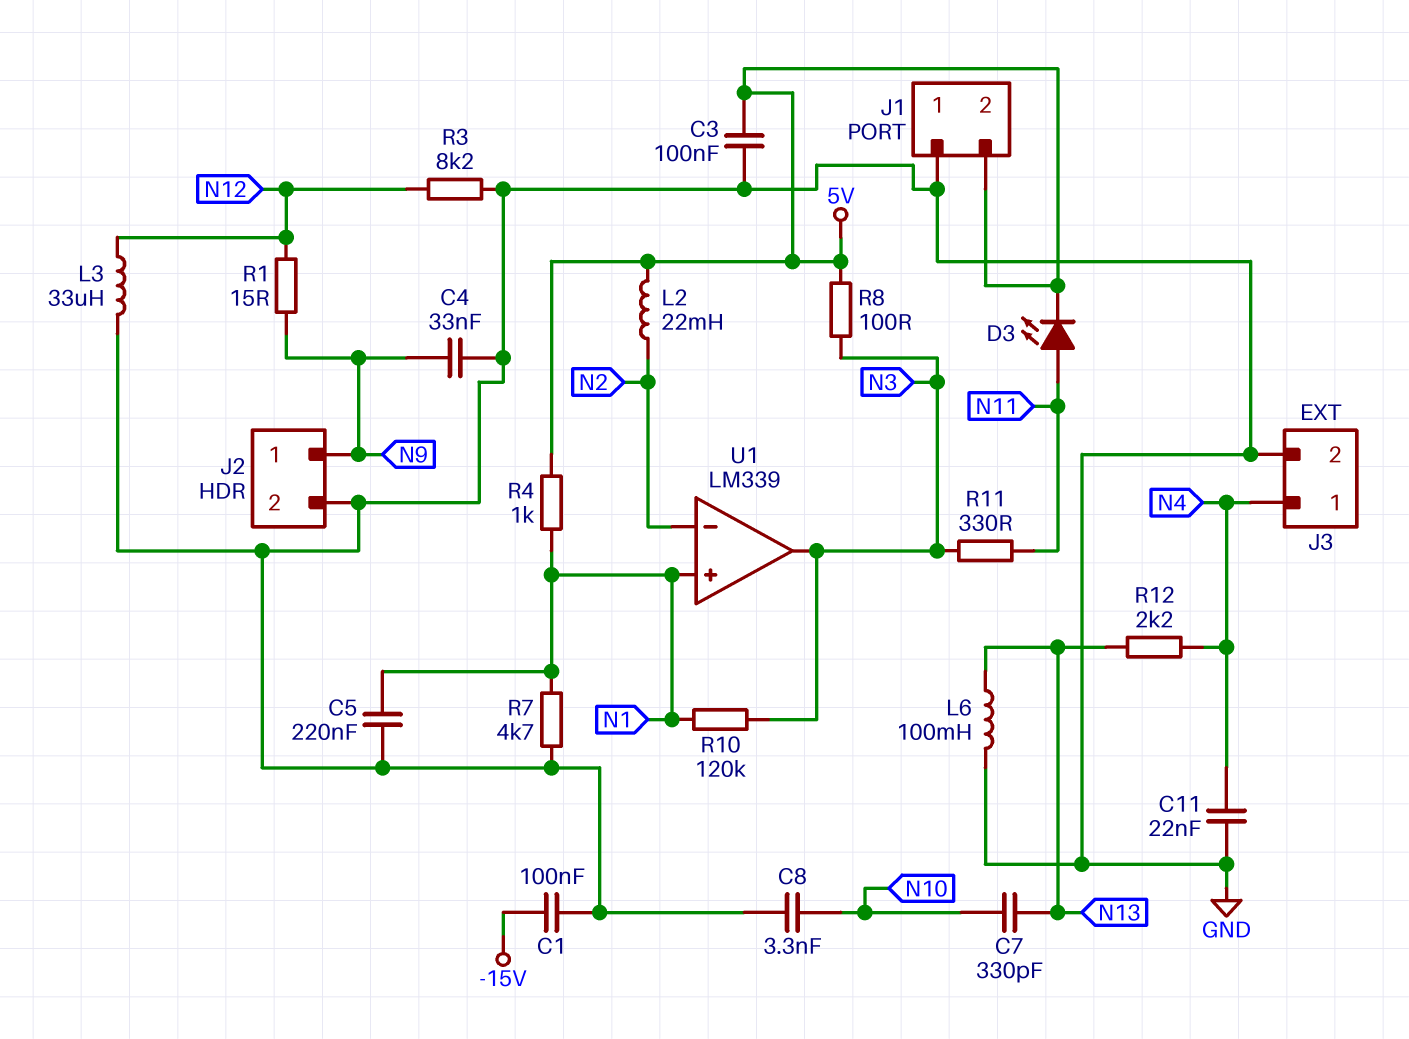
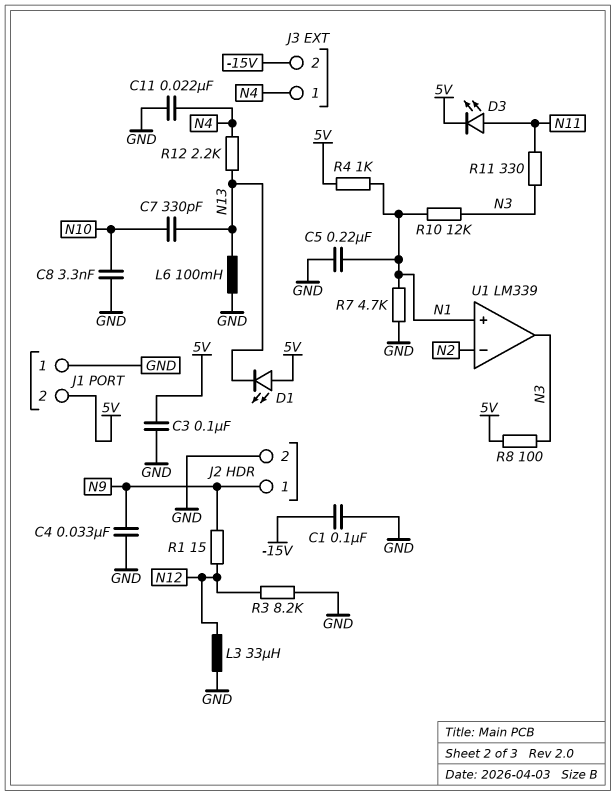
D1: none -> LED (A 5V, K N13)
J3 pin 2: GND -> -15V
L2: 22mH (5V, N2) -> none
R10: 120k (N1, N3) -> 12k (N1, N3)

